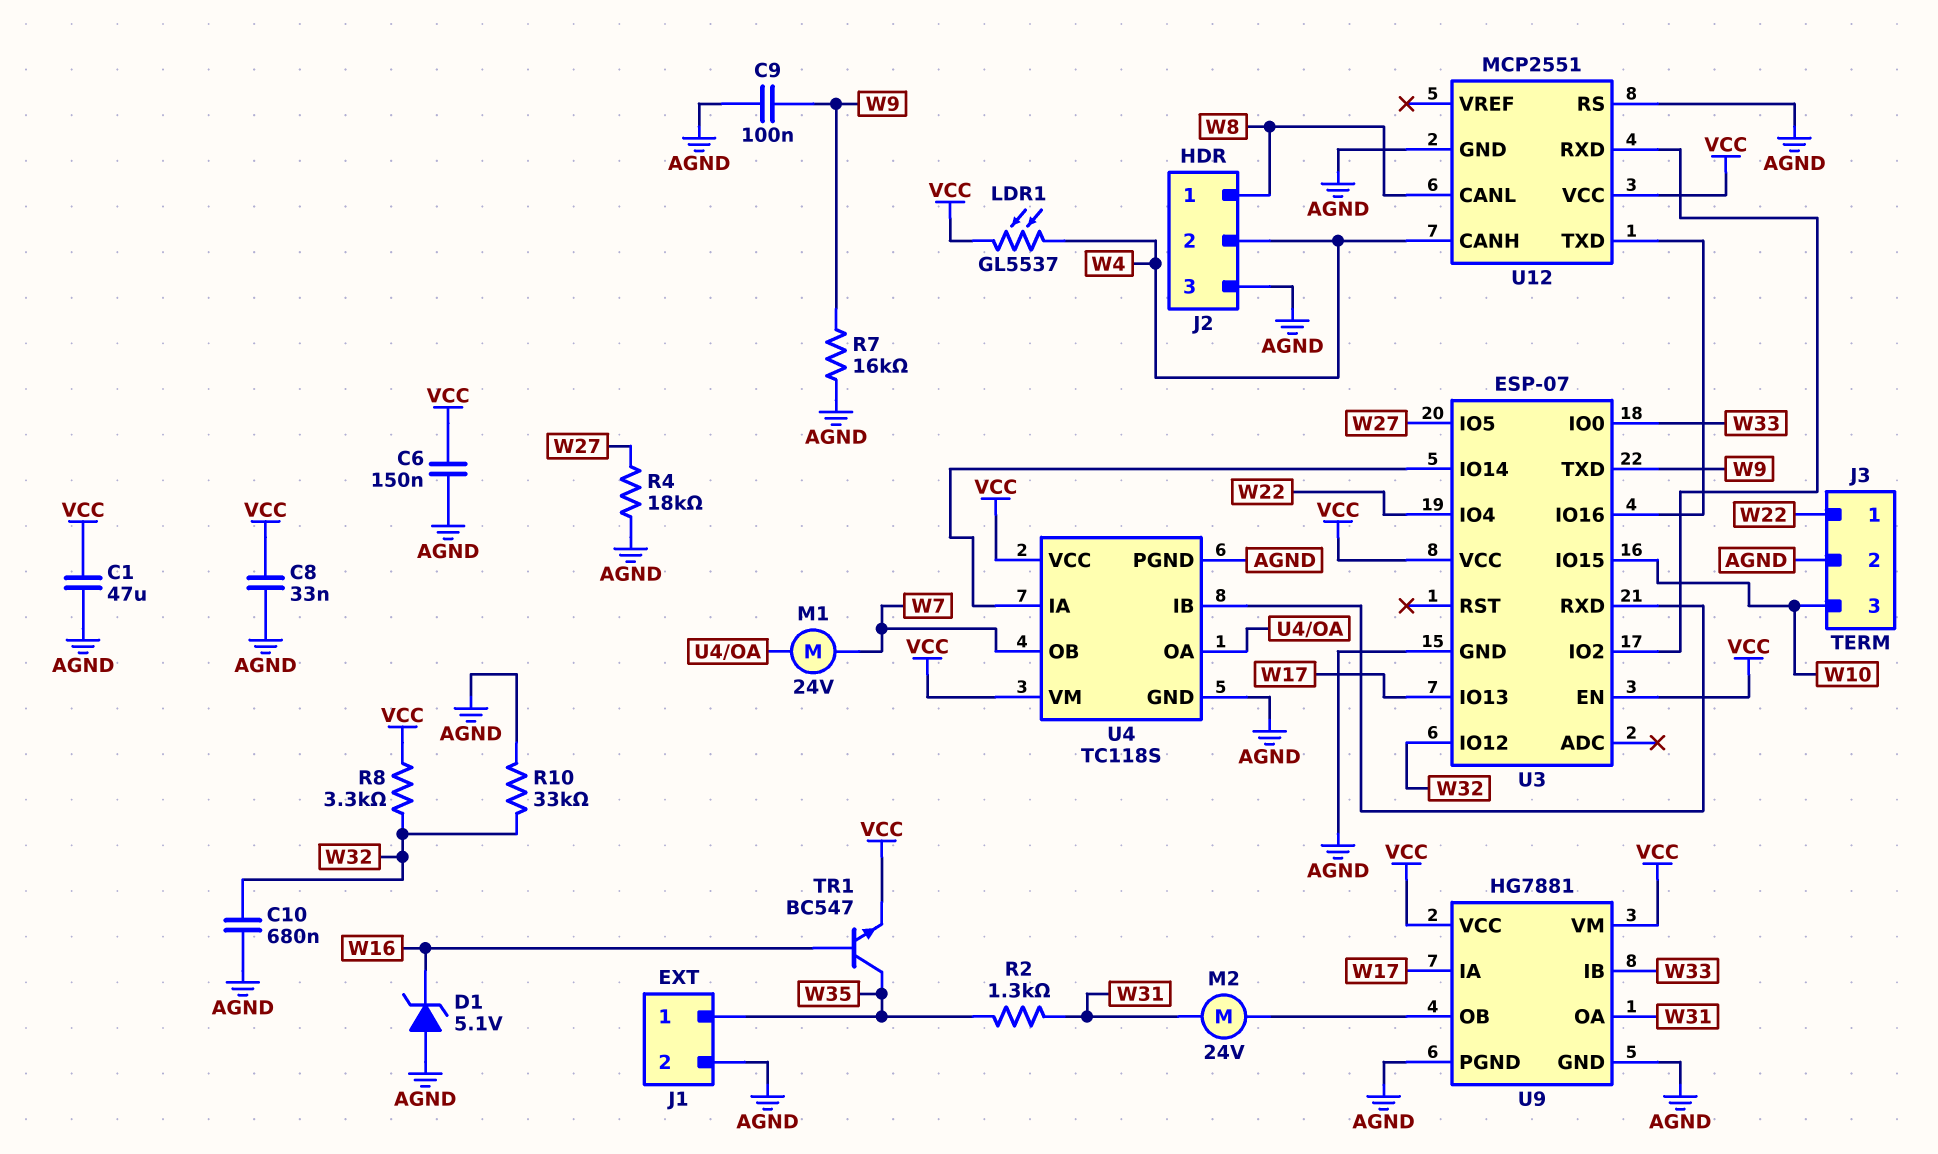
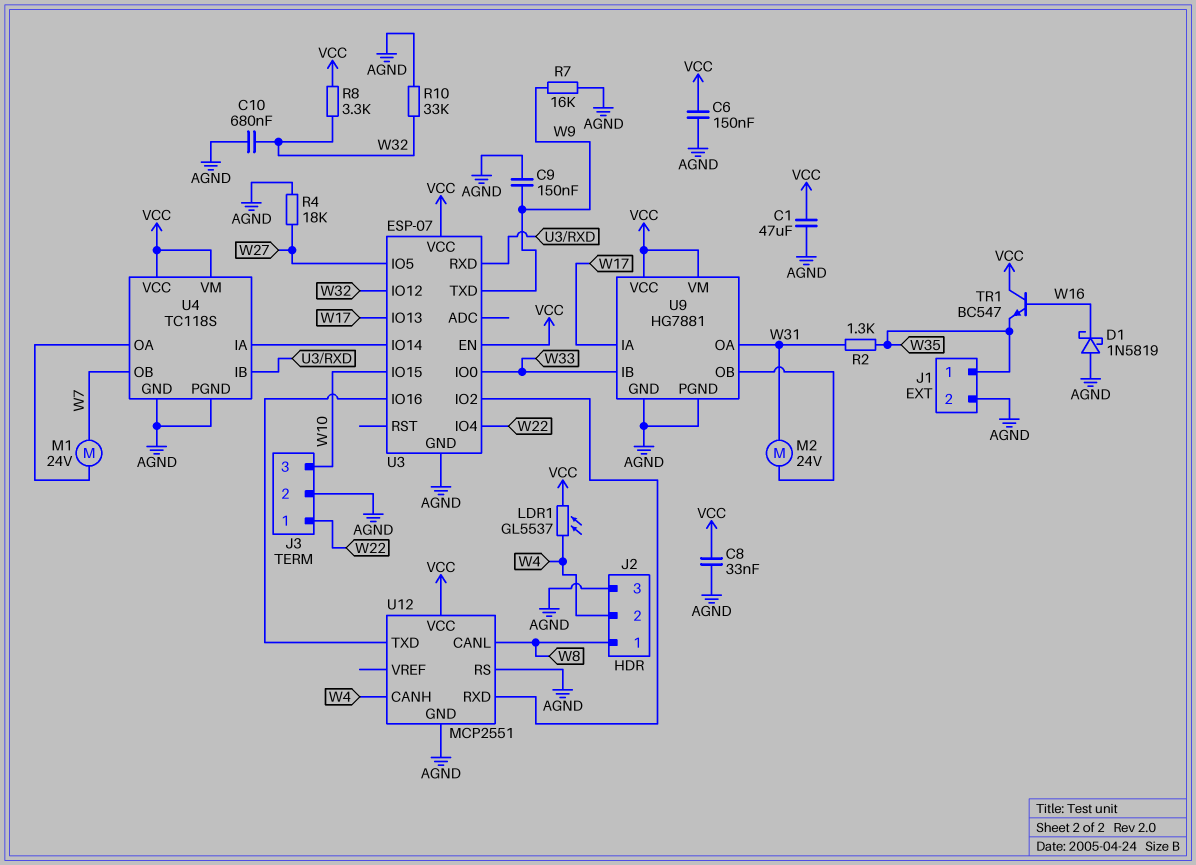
C9: 100nF (AGND, W9) -> 150nF (AGND, W9)
D1: zener 5.1V (A AGND, K W16) -> schottky 1N5819 (A AGND, K W16)
TR1: NPN BC547 (B W16, C W35, E VCC) -> NPN BC547 (B W16, C VCC, E W35)

